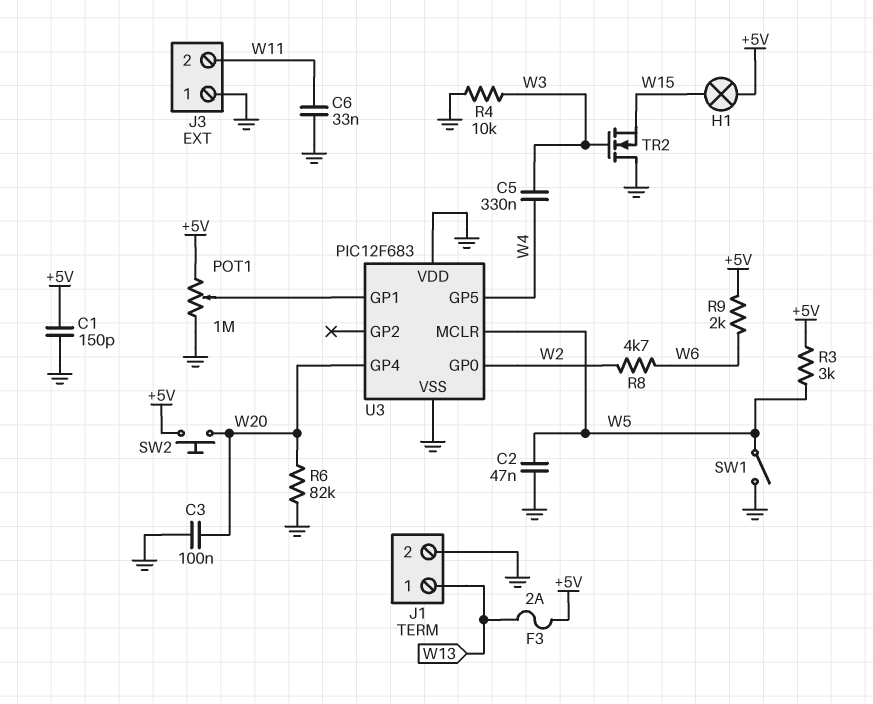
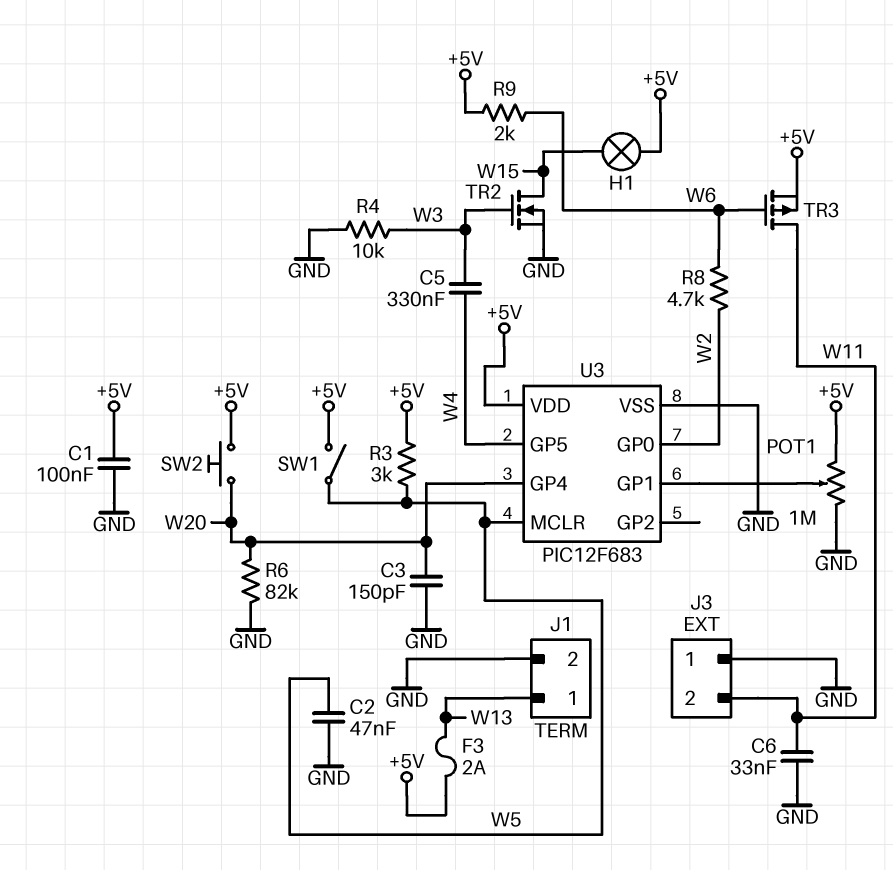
C1: 150pF (+5V, GND) -> 100nF (+5V, GND)
C3: 100nF (GND, W20) -> 150pF (GND, W20)
SW1: switch (GND, W5) -> switch (+5V, W5)
TR2: NMOS (G W3, D GND, S W15) -> NMOS (G W3, D W15, S GND)
TR3: none -> PMOS (G W6, D W11, S +5V)
U3 pin VDD: GND -> +5V

